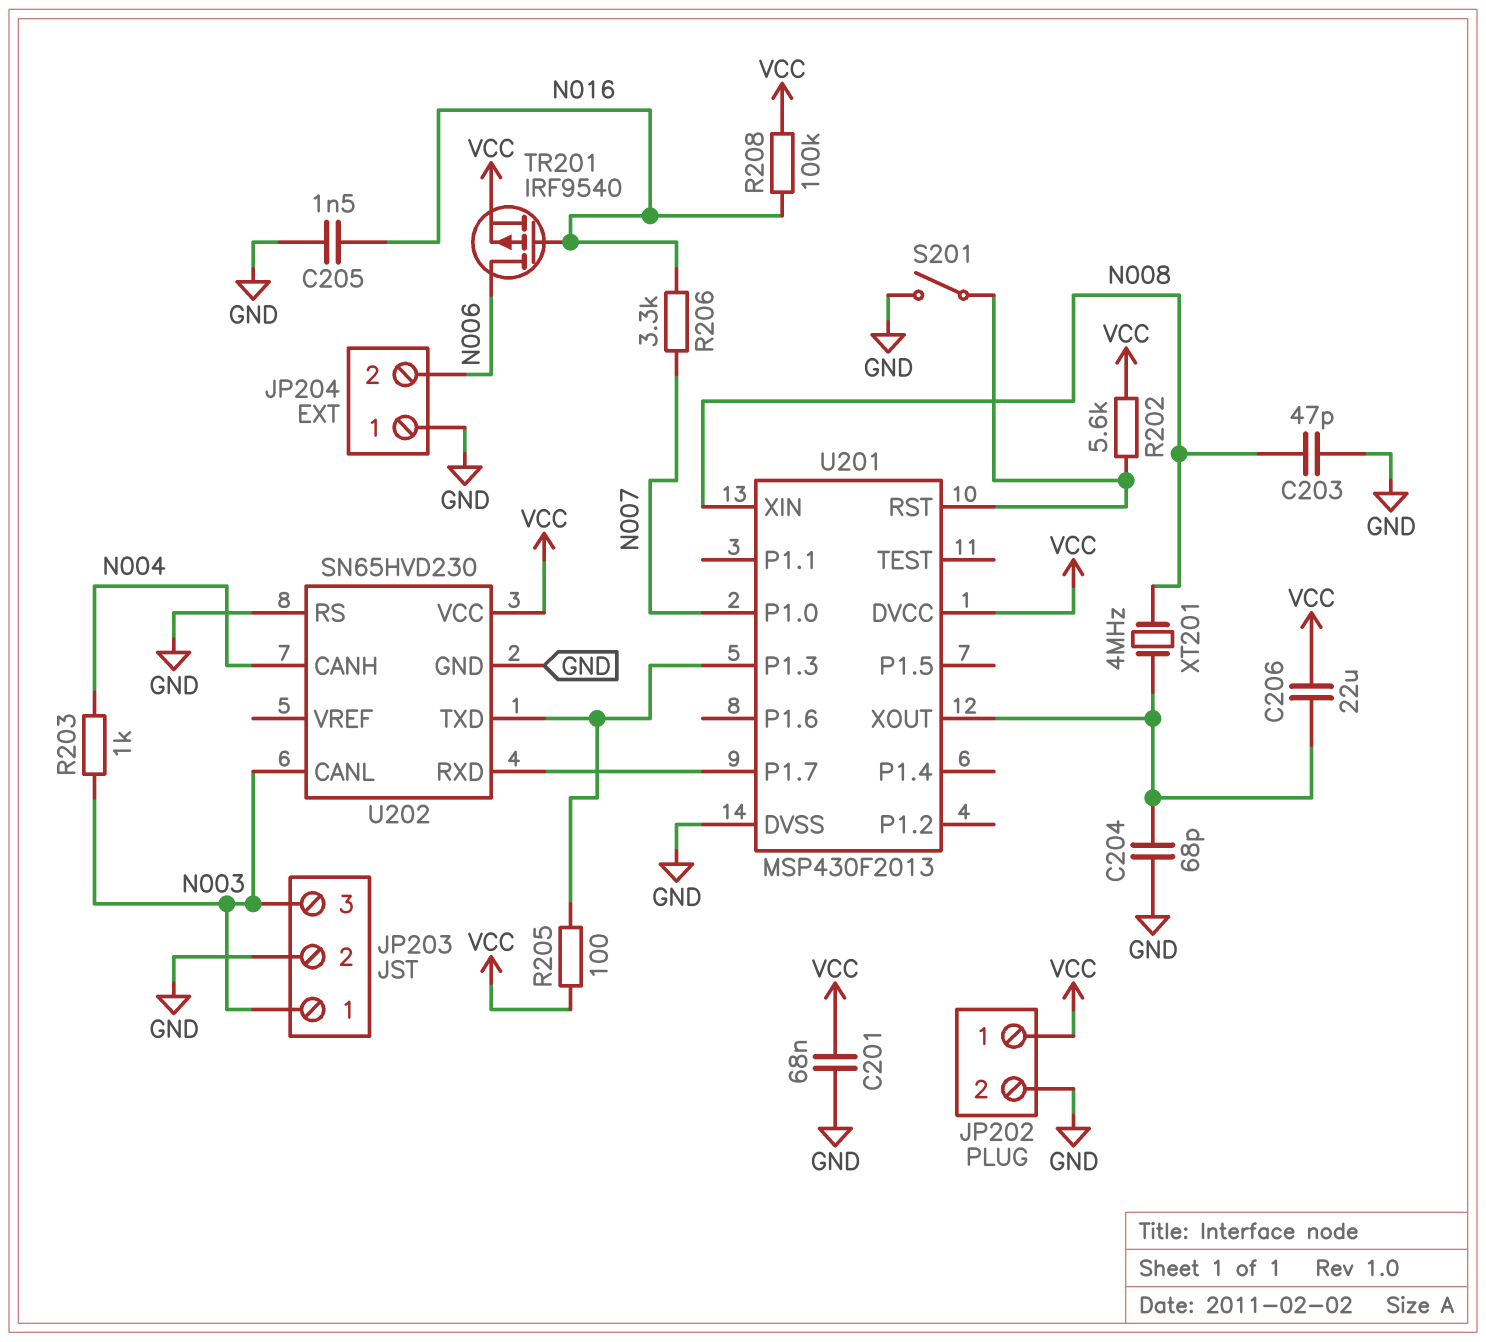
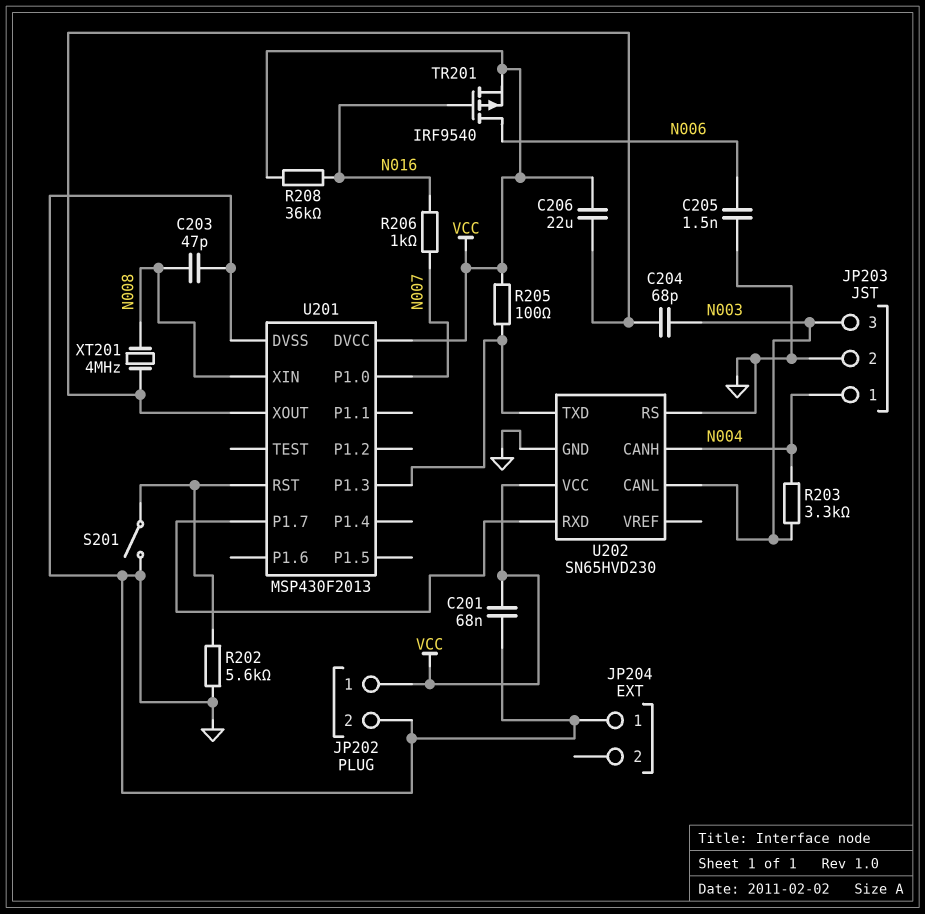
C204: 68pF (GND, U201/XOUT) -> 68pF (N003, U201/XOUT)
C205: 1.5nF (GND, N016) -> 1.5nF (GND, N006)
JP203 pin 1: N003 -> N004
JP204 pin 2: N006 -> none
R202: 5.6k (U201/RST, VCC) -> 5.6k (GND, U201/RST)
R203: 1k (N003, N004) -> 3.3k (N003, N004)
R206: 3.3k (N007, N016) -> 1k (N007, N016)
R208: 100k (N016, VCC) -> 36k (N016, VCC)

